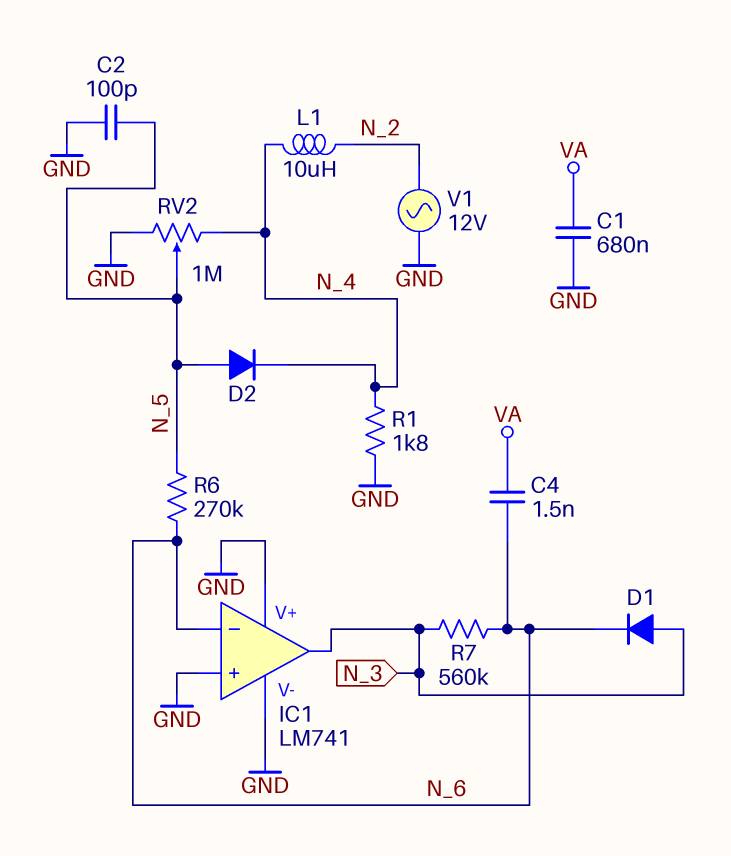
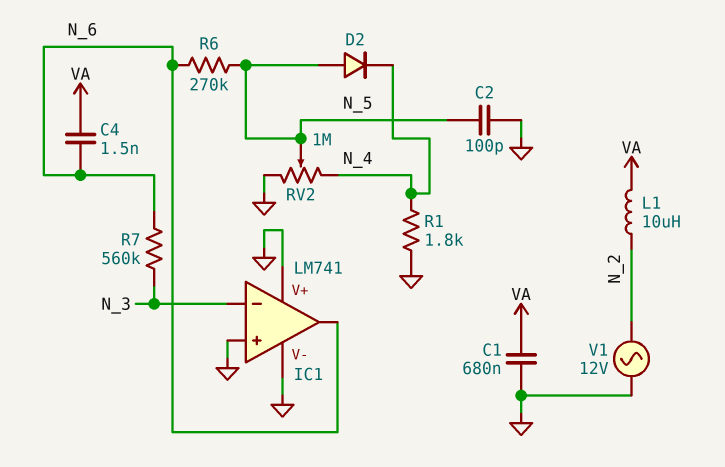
D1: diode (A N_3, K N_6) -> none
IC1 pin in-: N_6 -> N_3
IC1 pin out: N_3 -> N_6
L1: 10uH (N_2, N_4) -> 10uH (N_2, VA)

